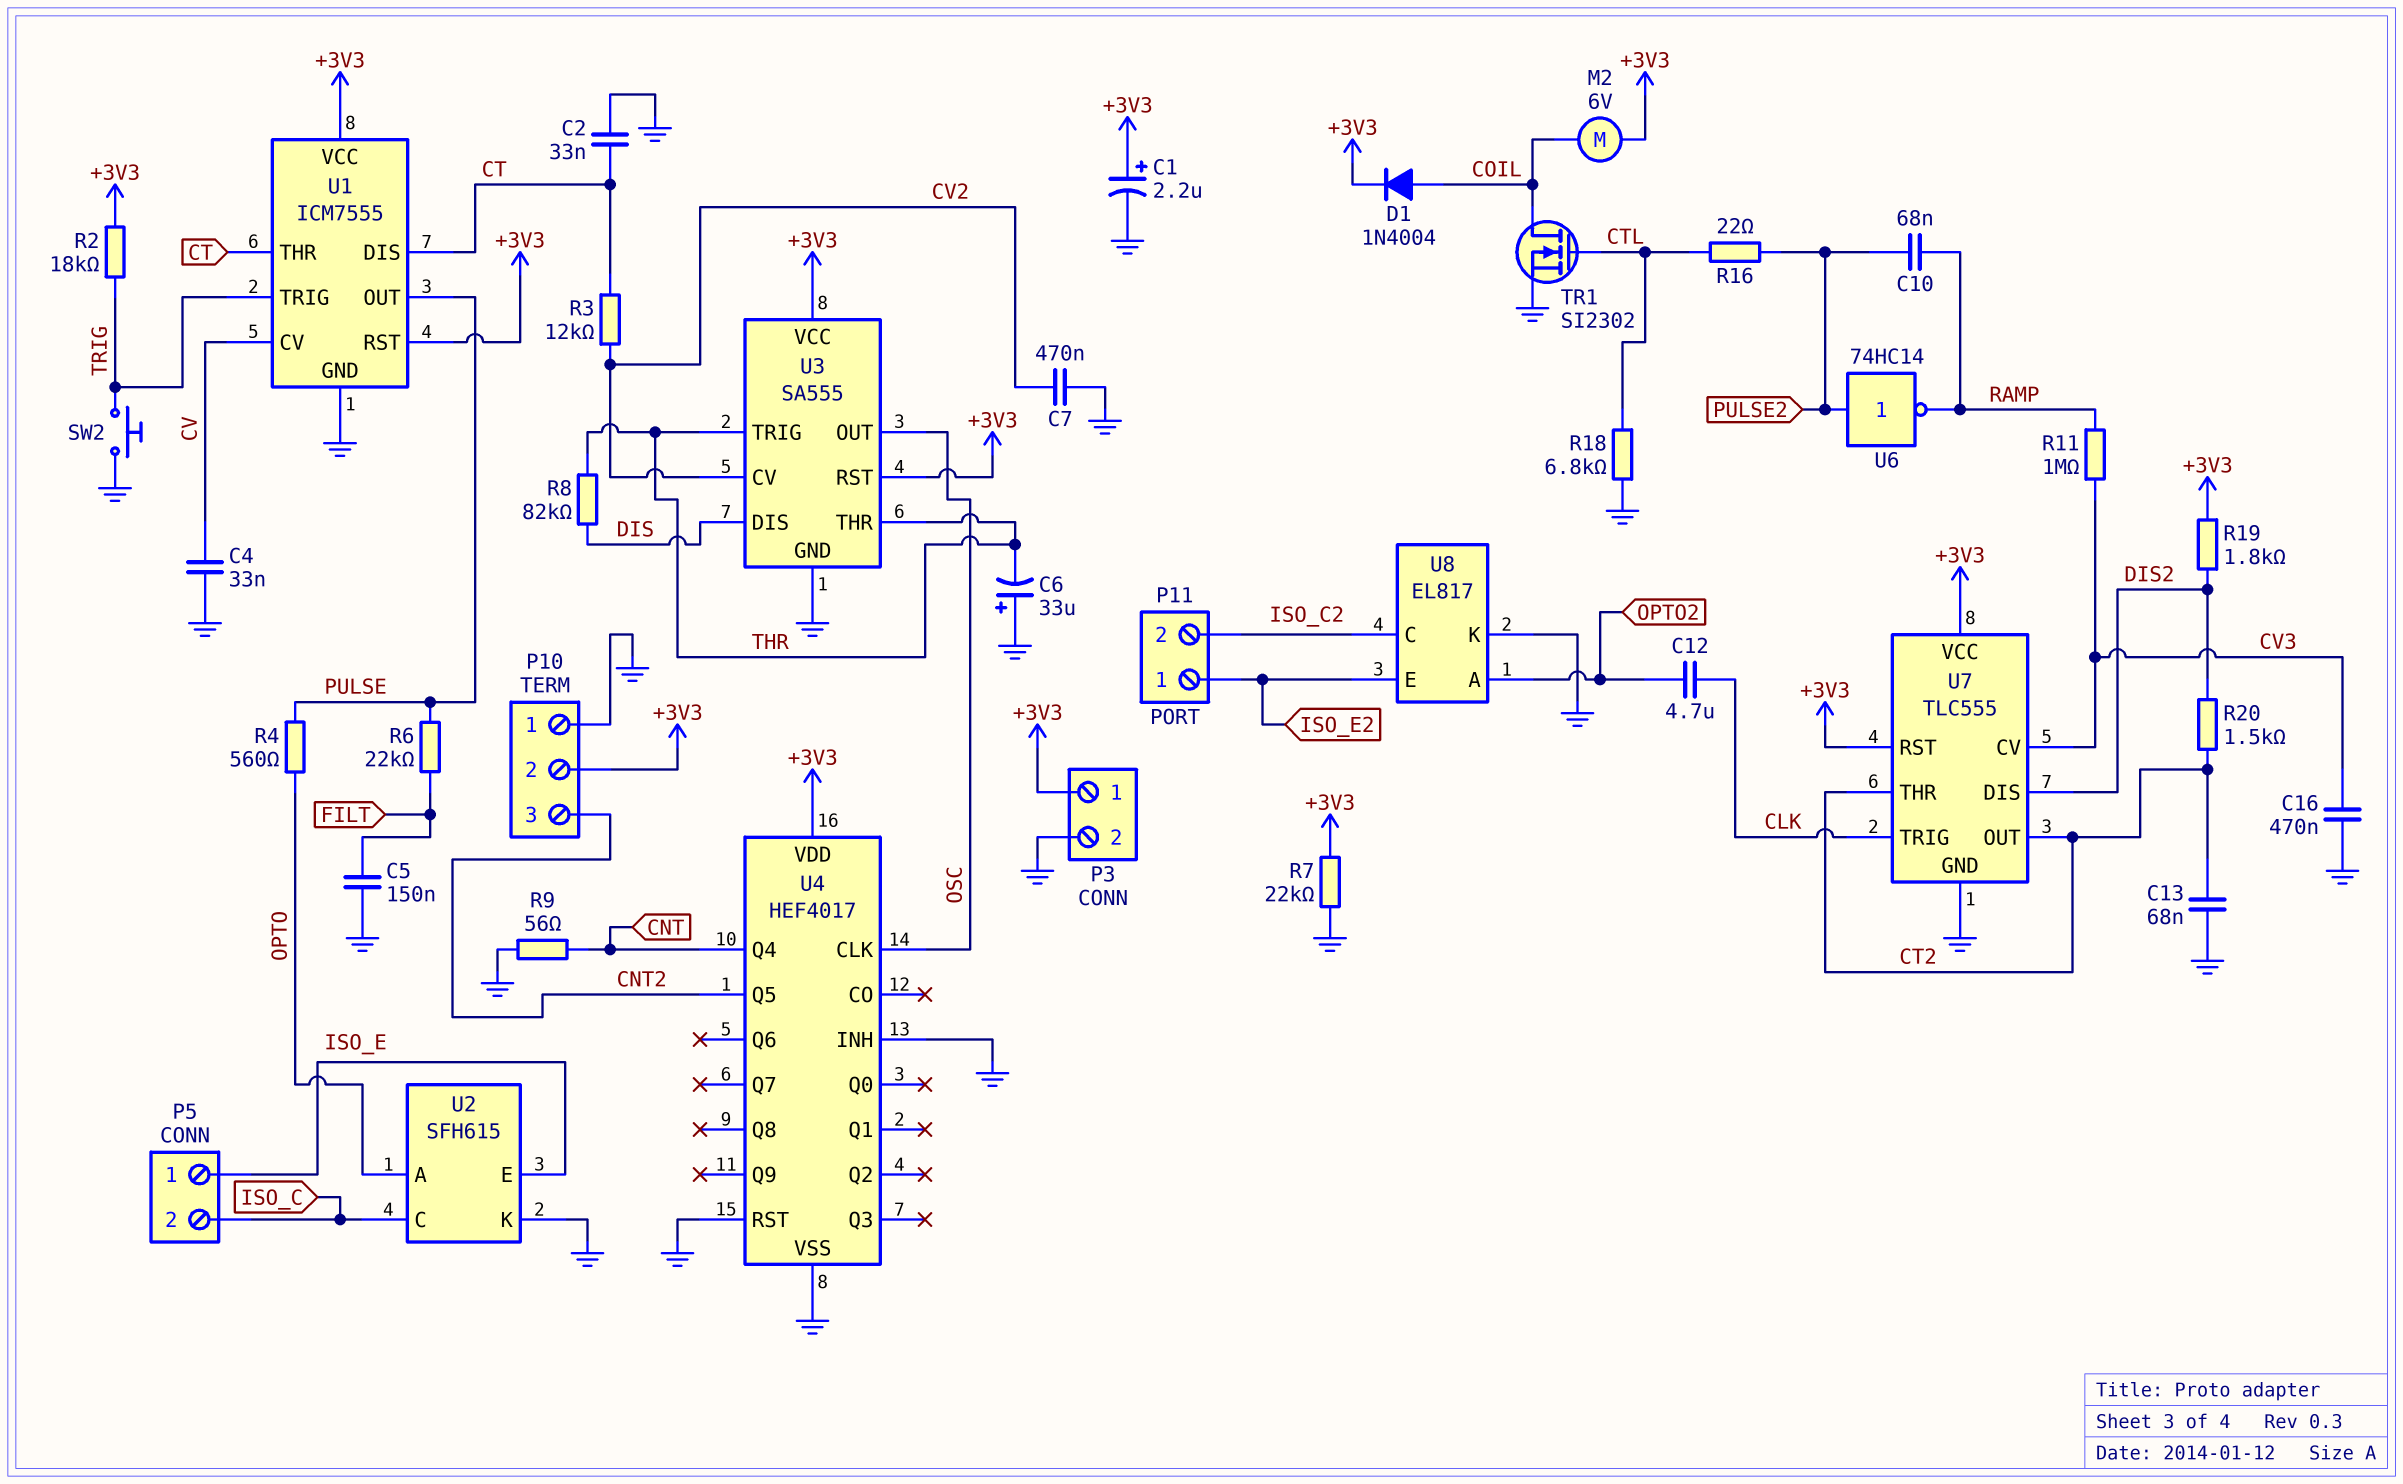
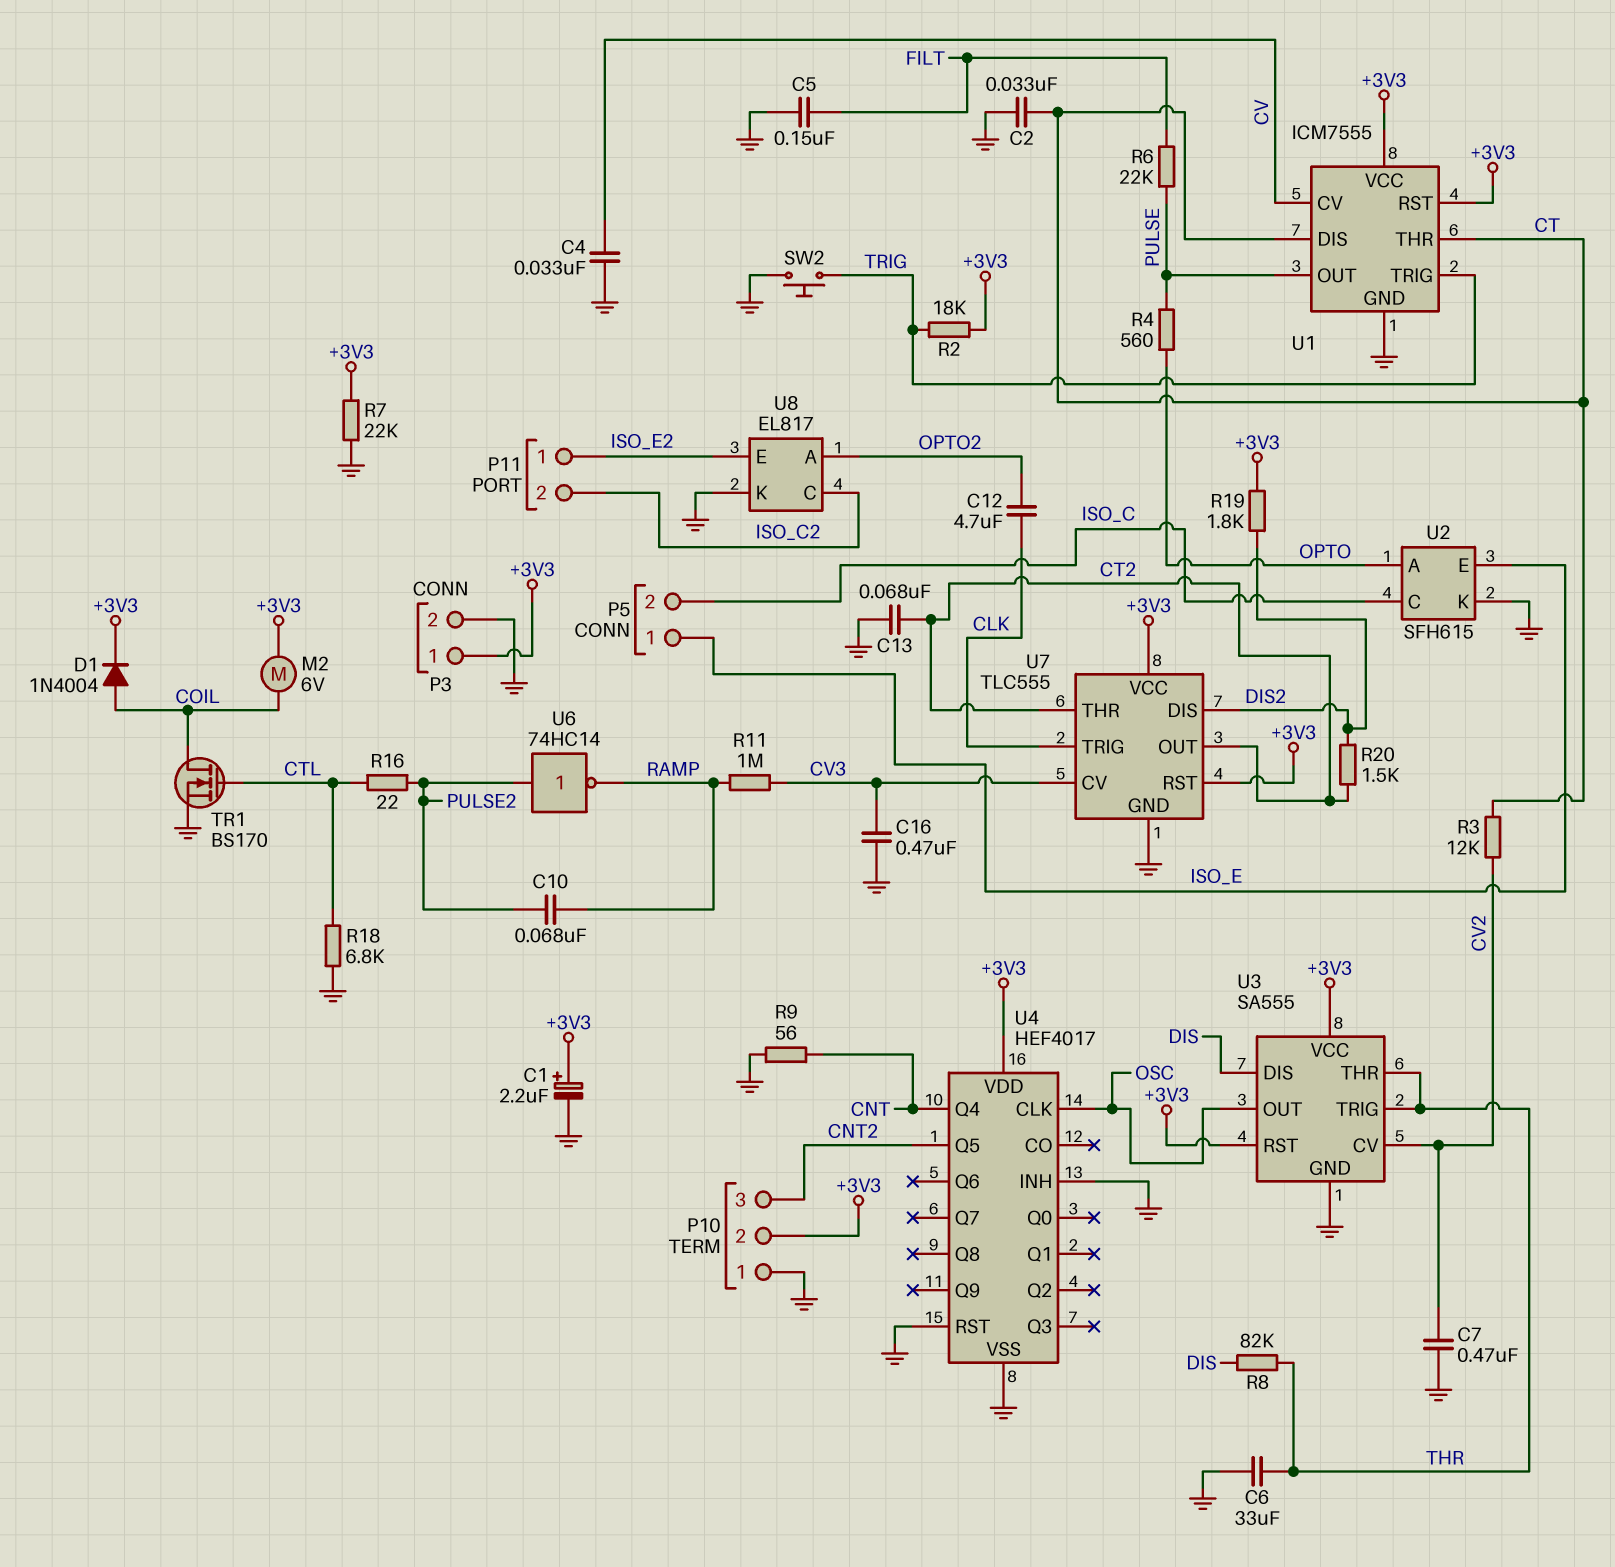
C6: 33uF (plus GND, minus THR) -> 33uF (GND, THR)
TR1: NMOS SI2302 (G CTL, D COIL, S GND) -> NMOS BS170 (G CTL, D COIL, S GND)

